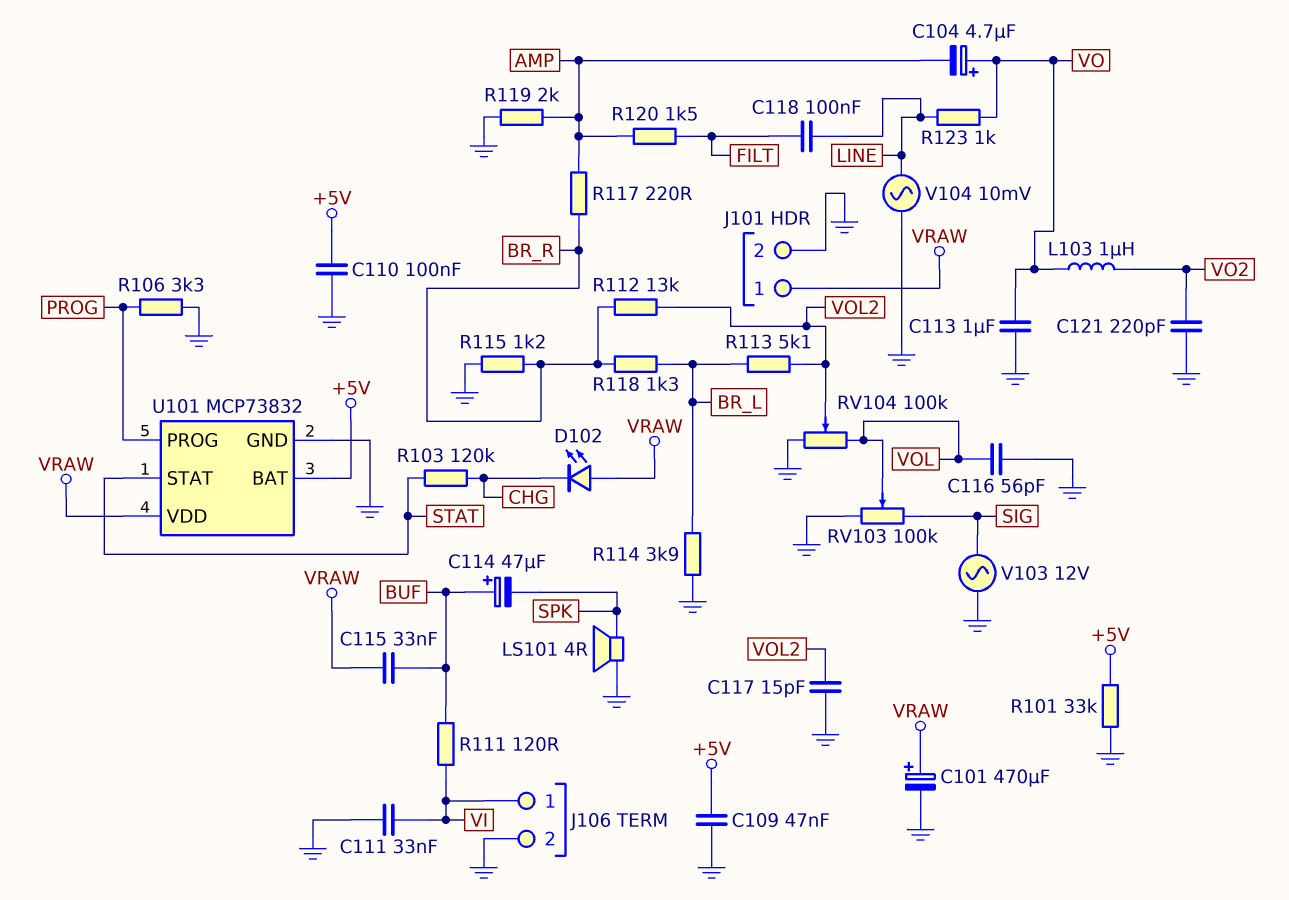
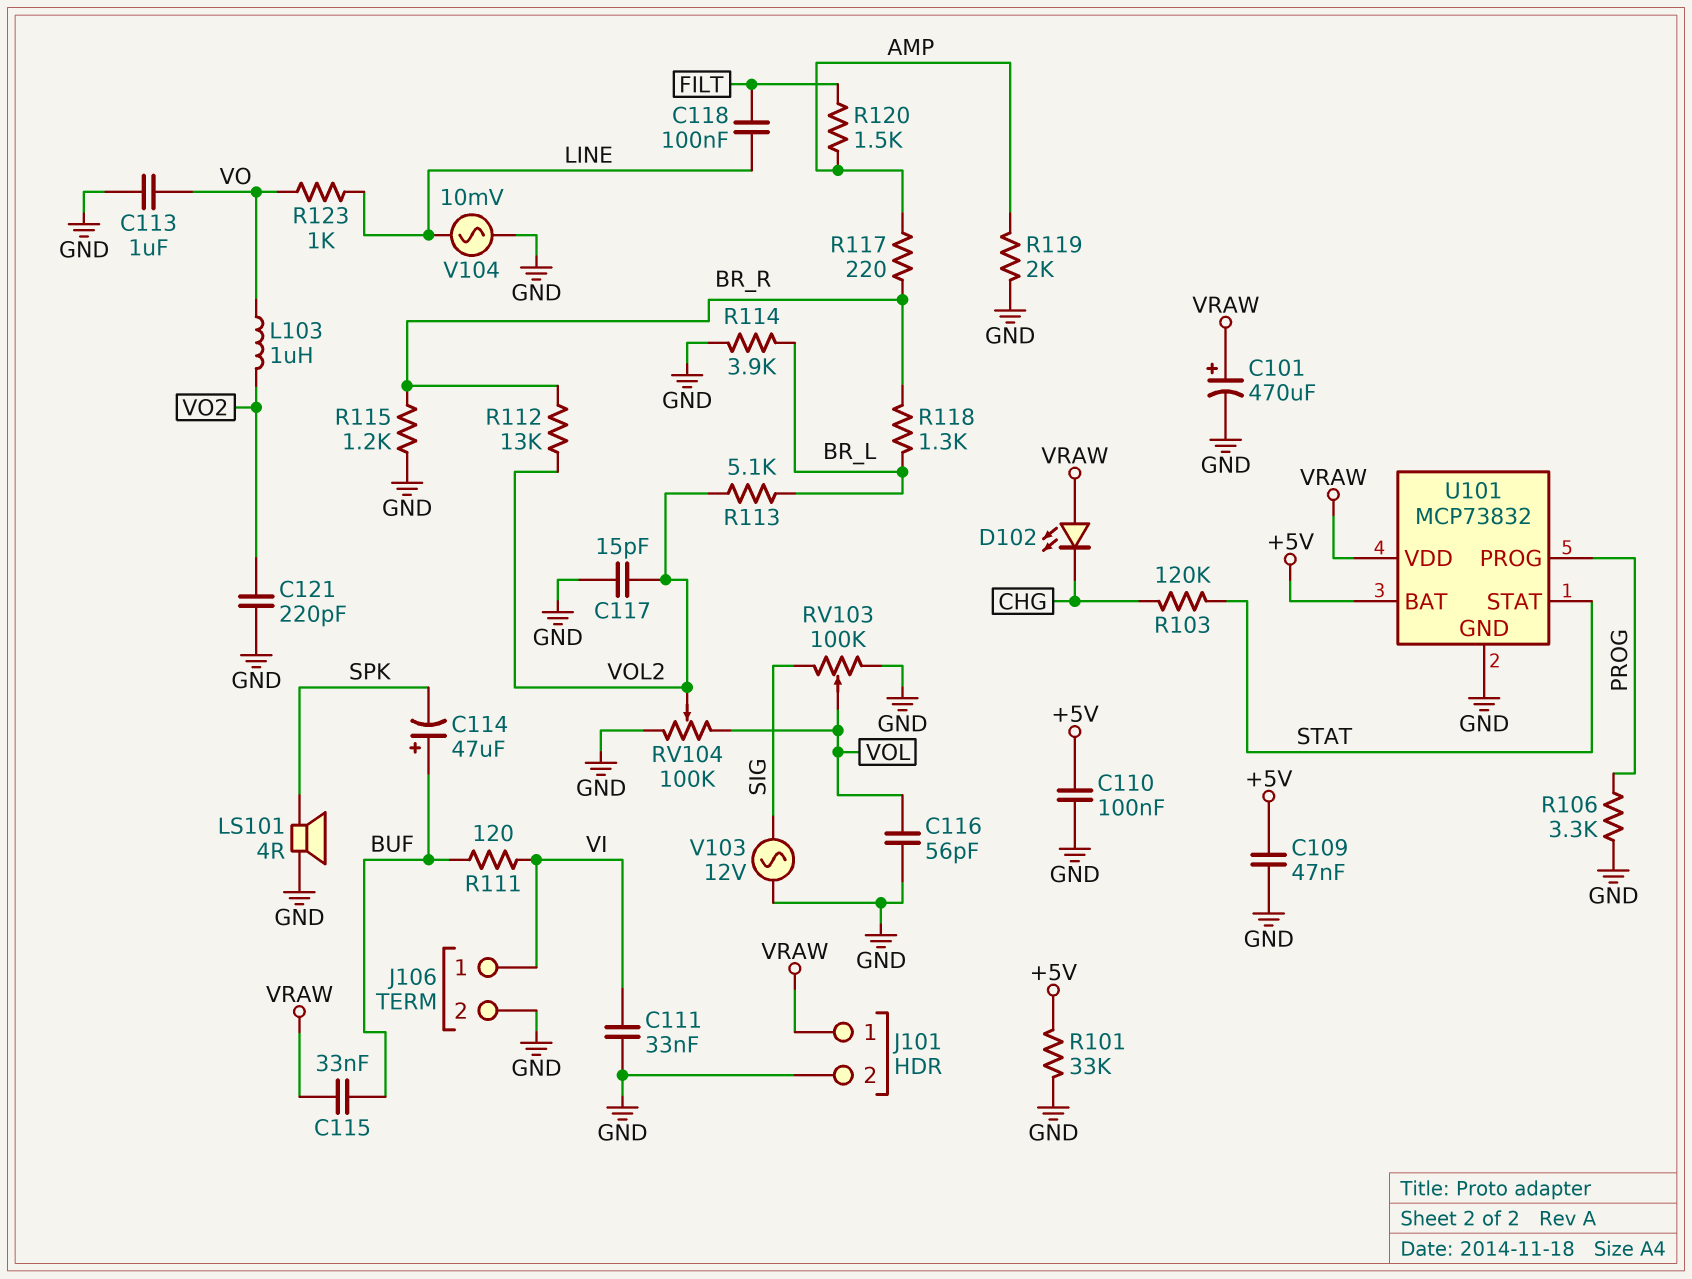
C104: 4.7uF (plus VO, minus AMP) -> none

